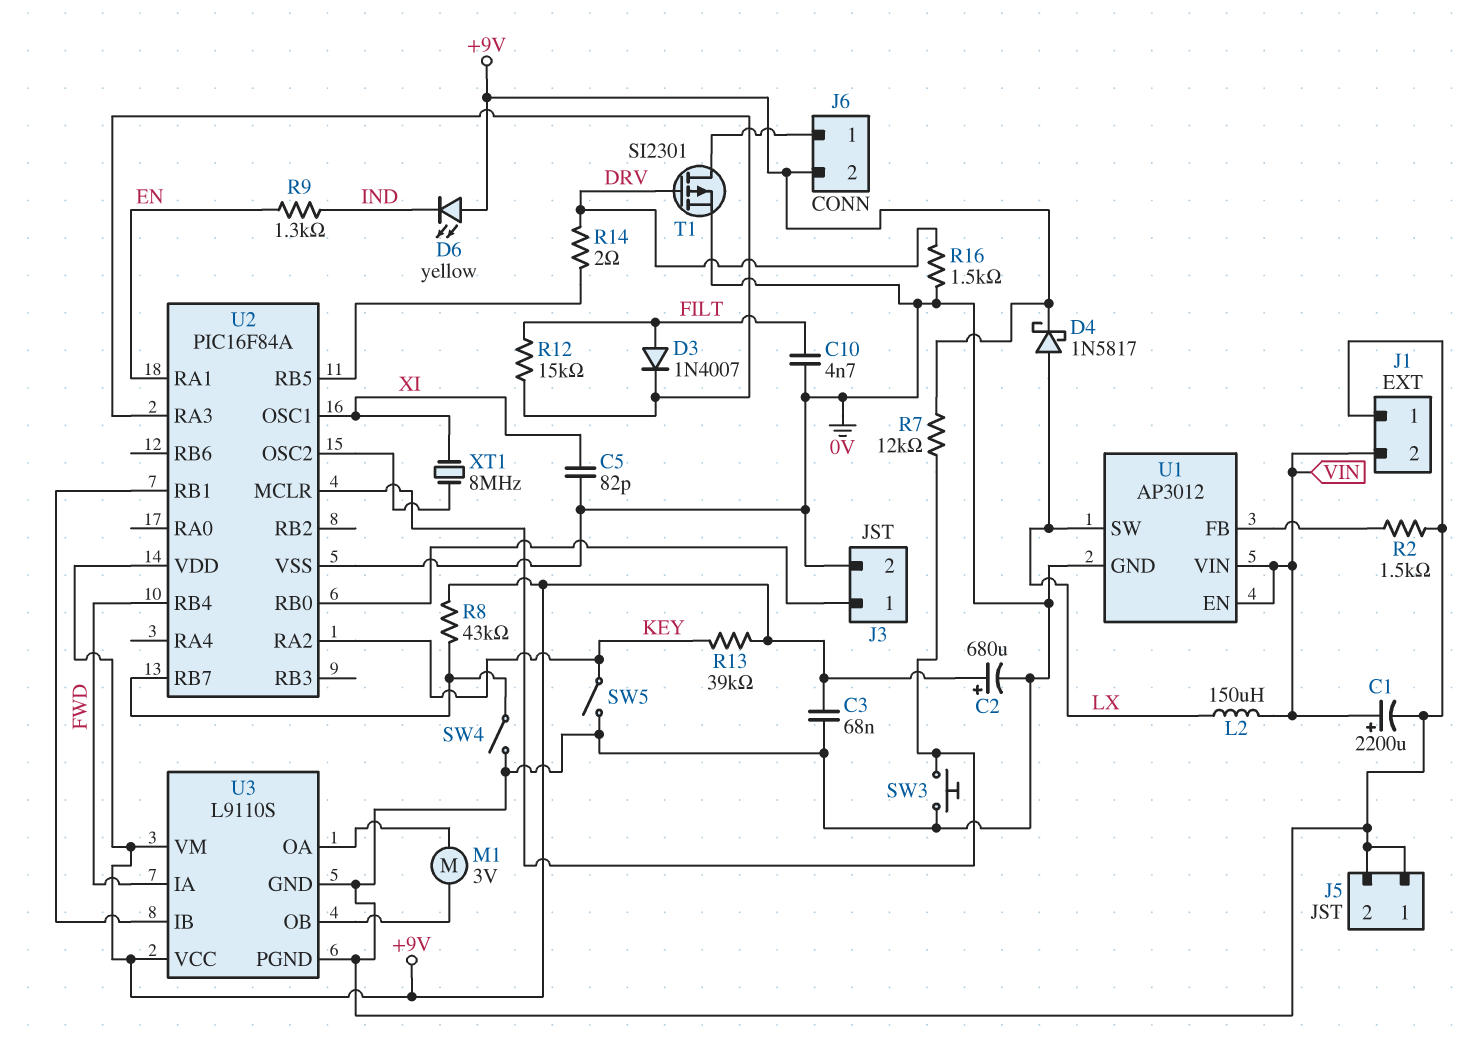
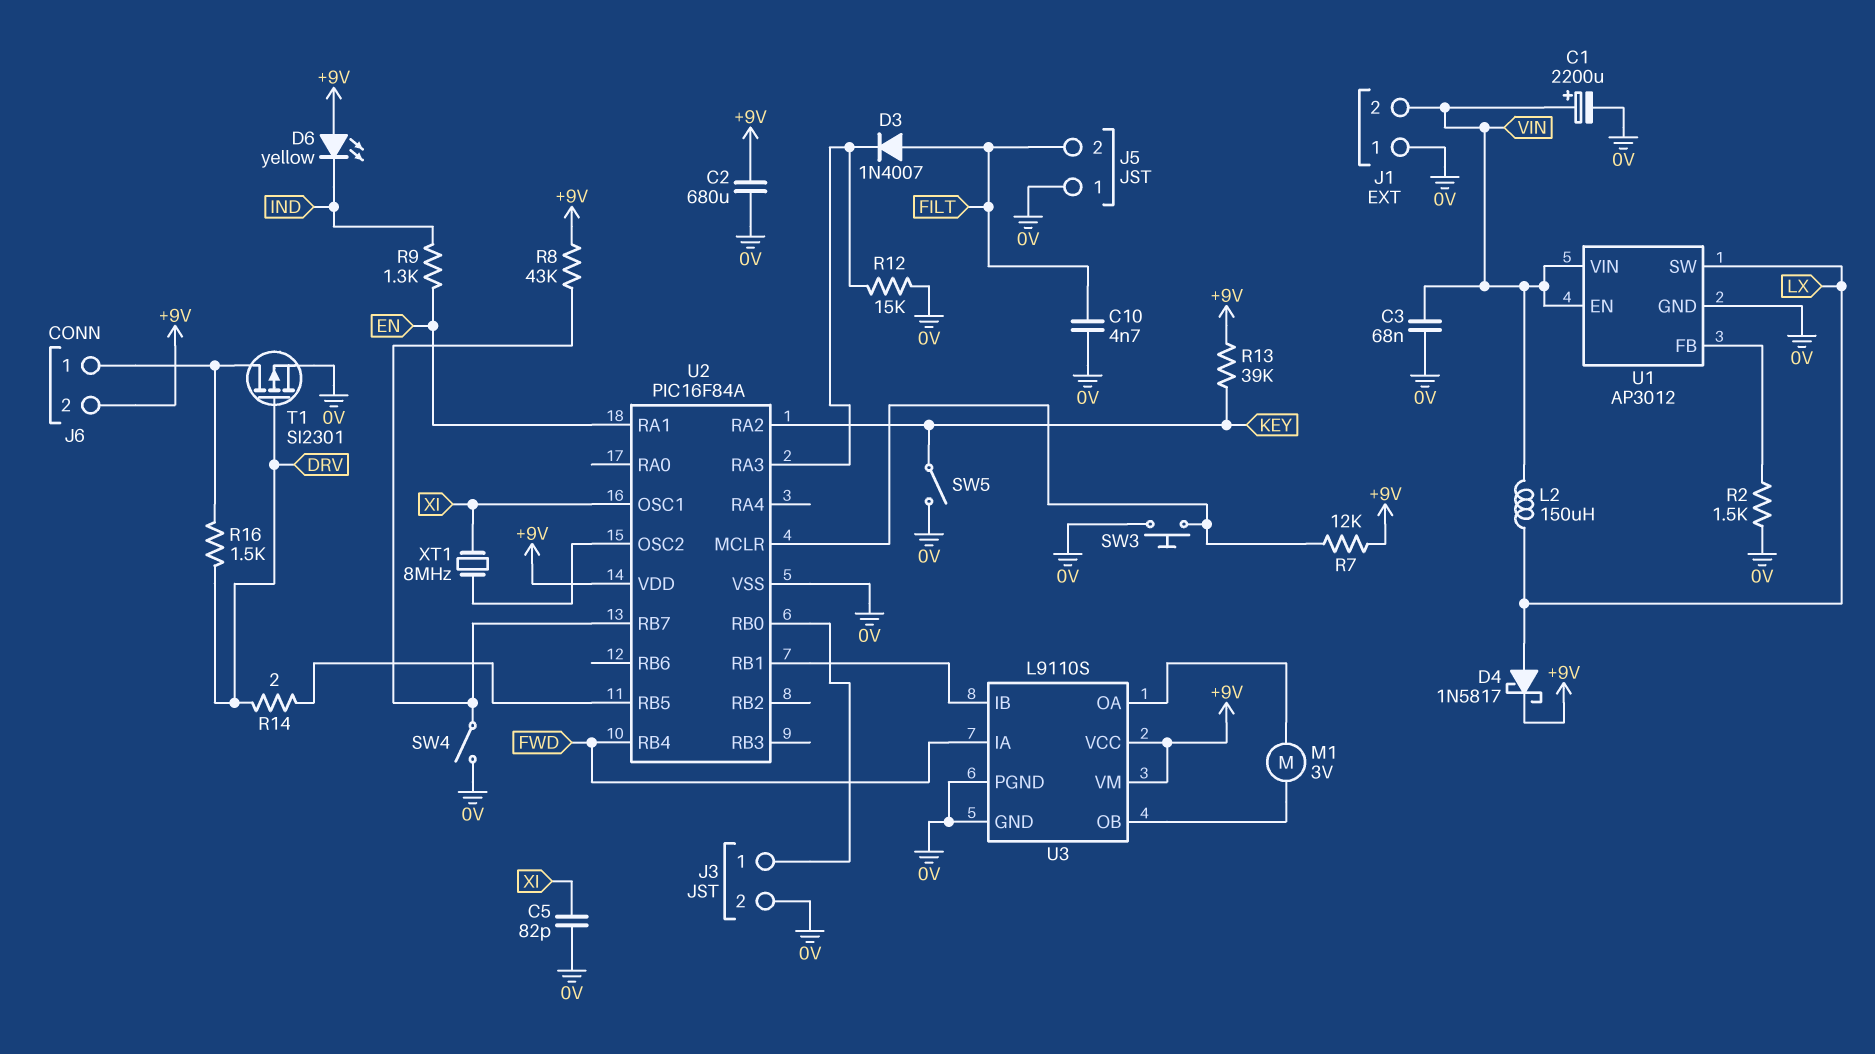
C2: 680uF (plus +9V, minus 0V) -> 680uF (+9V, 0V)
C3: 68nF (+9V, 0V) -> 68nF (0V, VIN)
J5 pin 2: 0V -> FILT
R12: 15k (FILT, U2/RA3) -> 15k (0V, U2/RA3)
R16: 1.5k (0V, DRV) -> 1.5k (DRV, J6/1)

